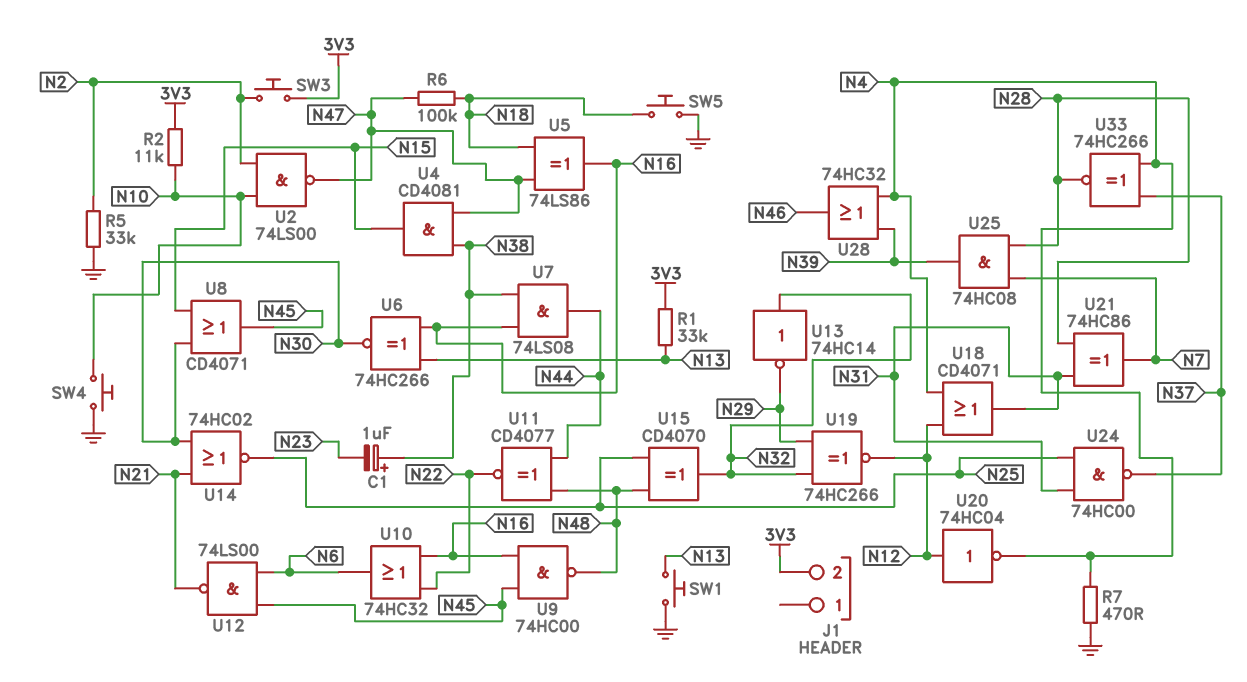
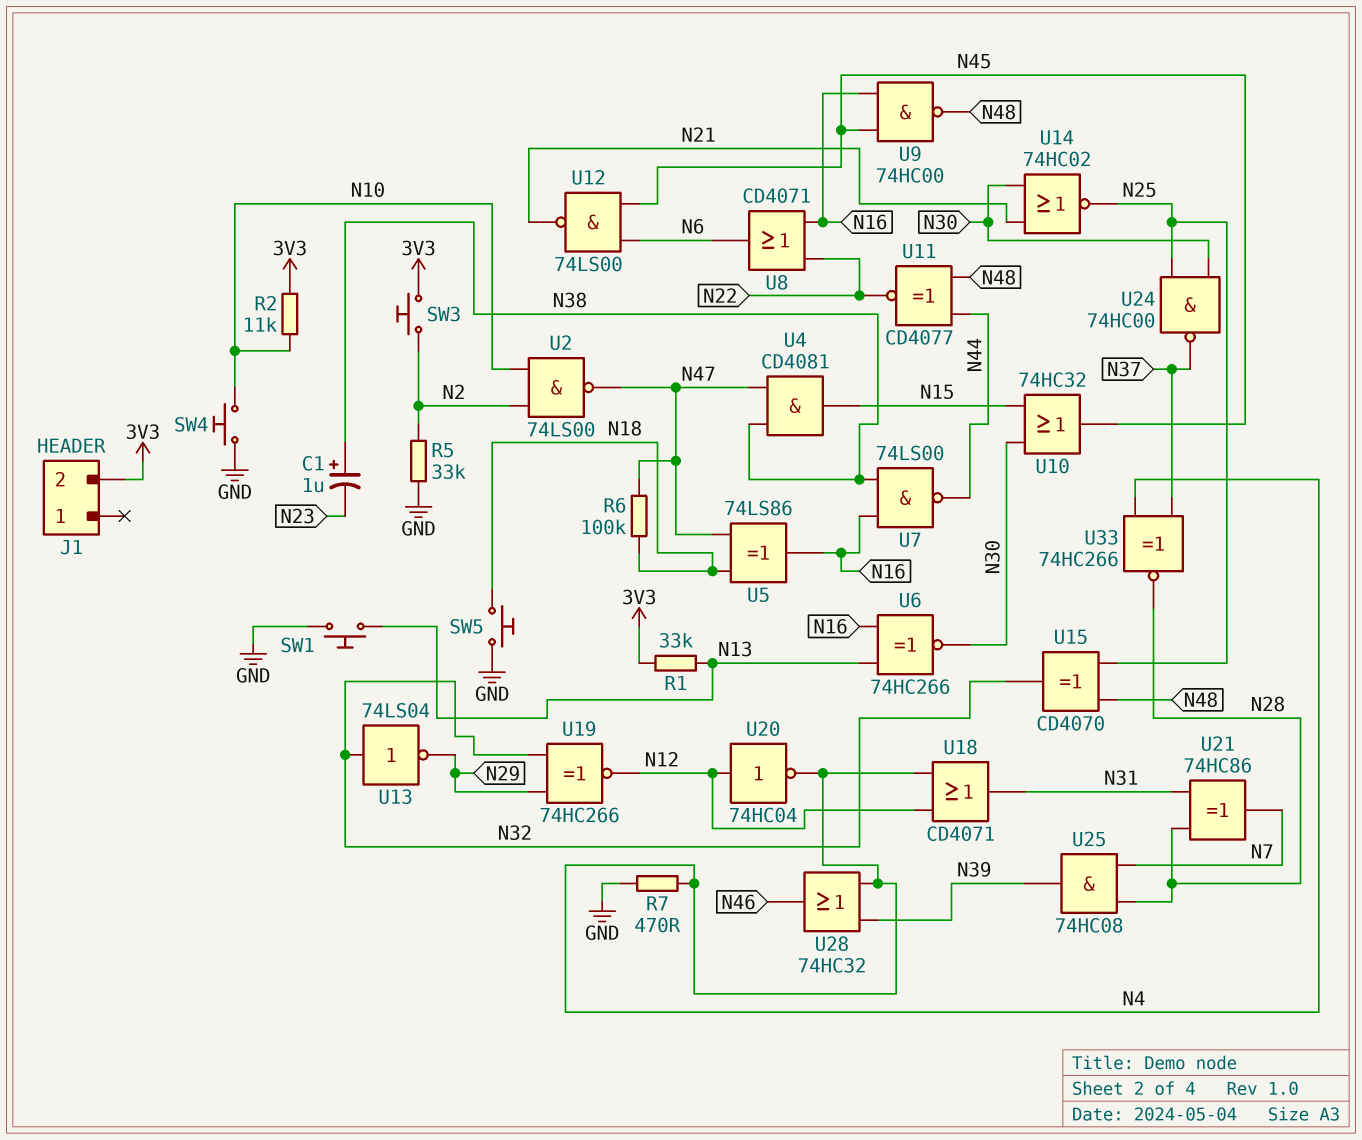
U7: AND 74LS08 (in N16, in N38, out N44) -> NAND 74LS00 (in N16, in N38, out N44)
U8: OR CD4071 (in N15, in N30, out N45) -> OR CD4071 (in N16, in N22, out N6)
U10: OR 74HC32 (in N16, in N22, out N6) -> OR 74HC32 (in N15, in N30, out N45)
U13: NOT 74HC14 (in N32, out N29) -> NOT 74LS04 (in N32, out N29)
U24: NAND 74HC00 (in N25, in N31, out N37) -> NAND 74HC00 (in N25, in N30, out N37)

